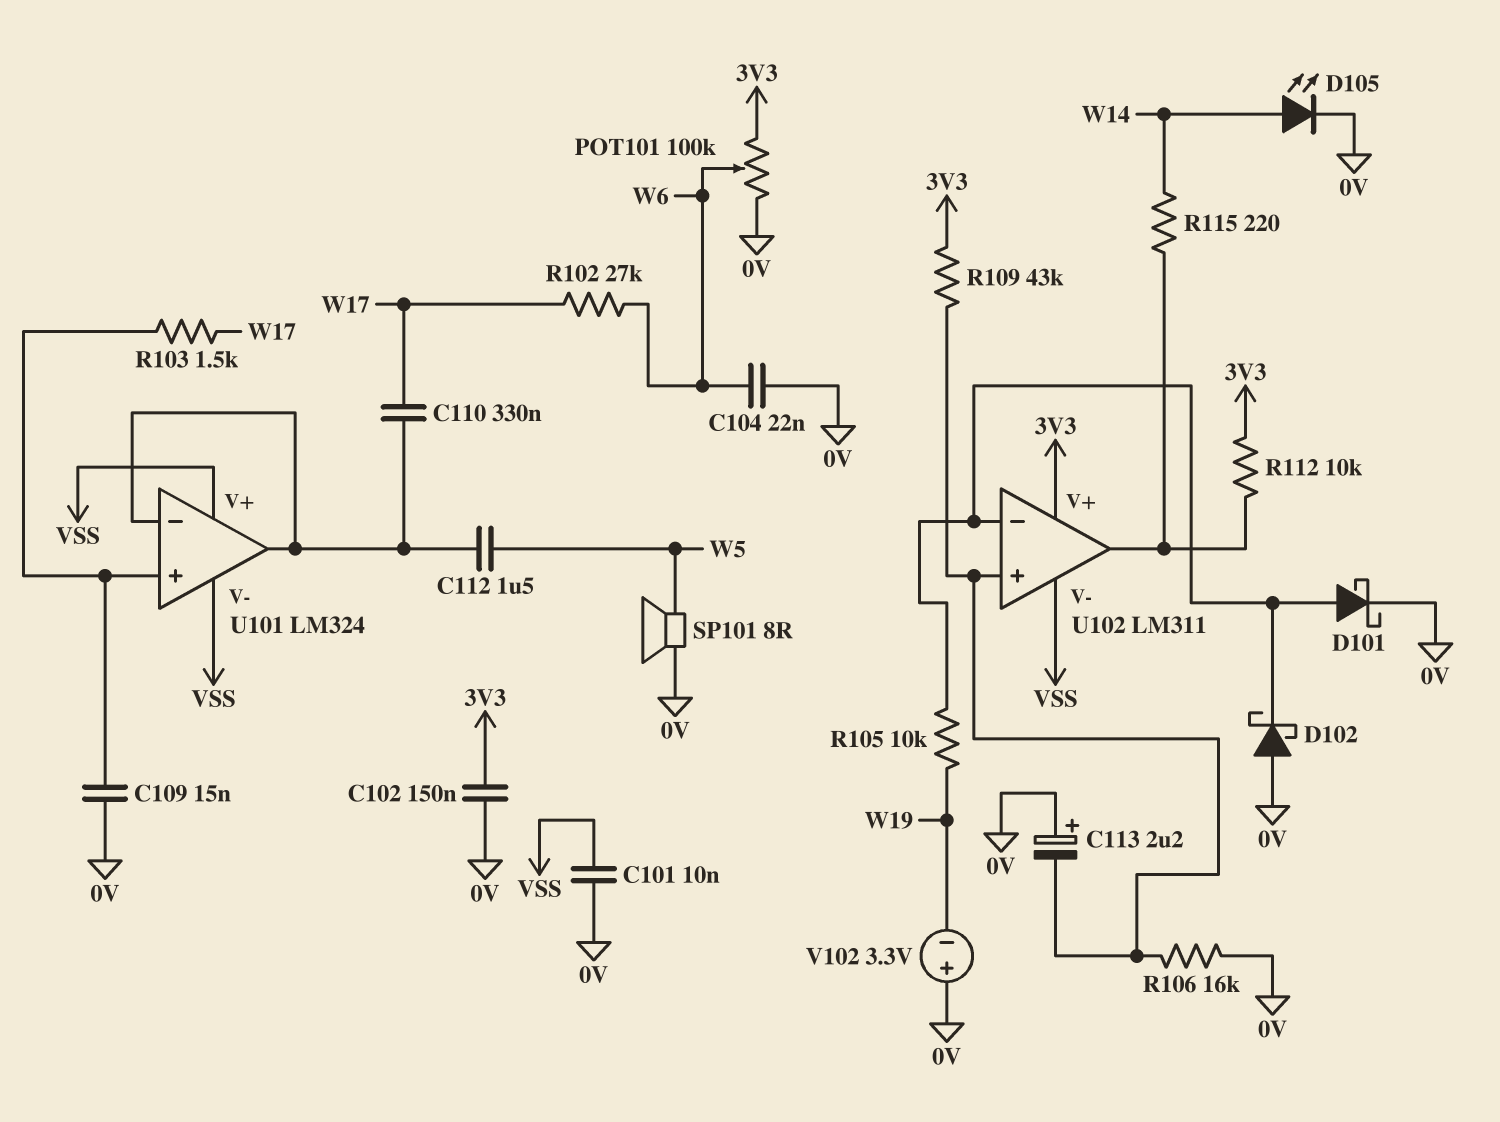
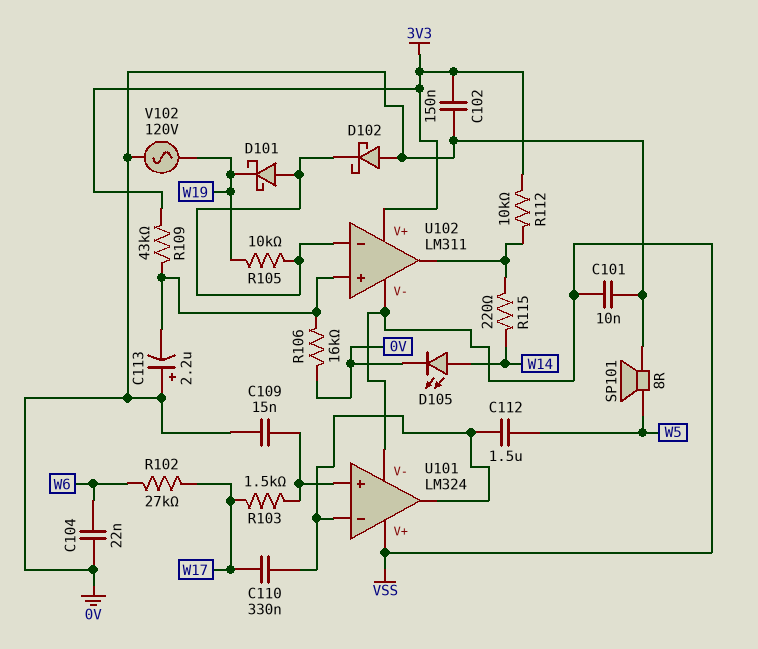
D101: schottky (A U102/in-, K 0V) -> schottky (A U102/in-, K W19)
POT101: 100k (0V, 3V3, wiper W6) -> none
V102: 3.3V (plus 0V, minus W19) -> AC 120V (0V, W19)

